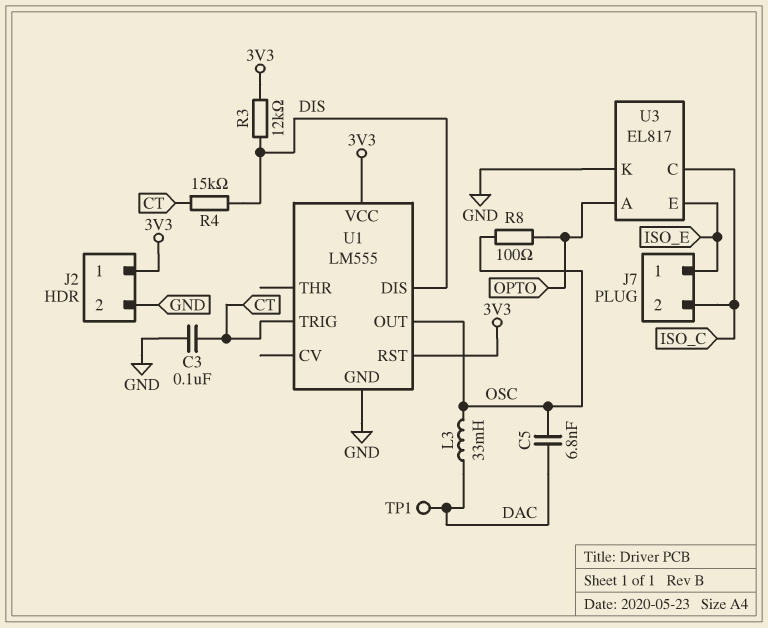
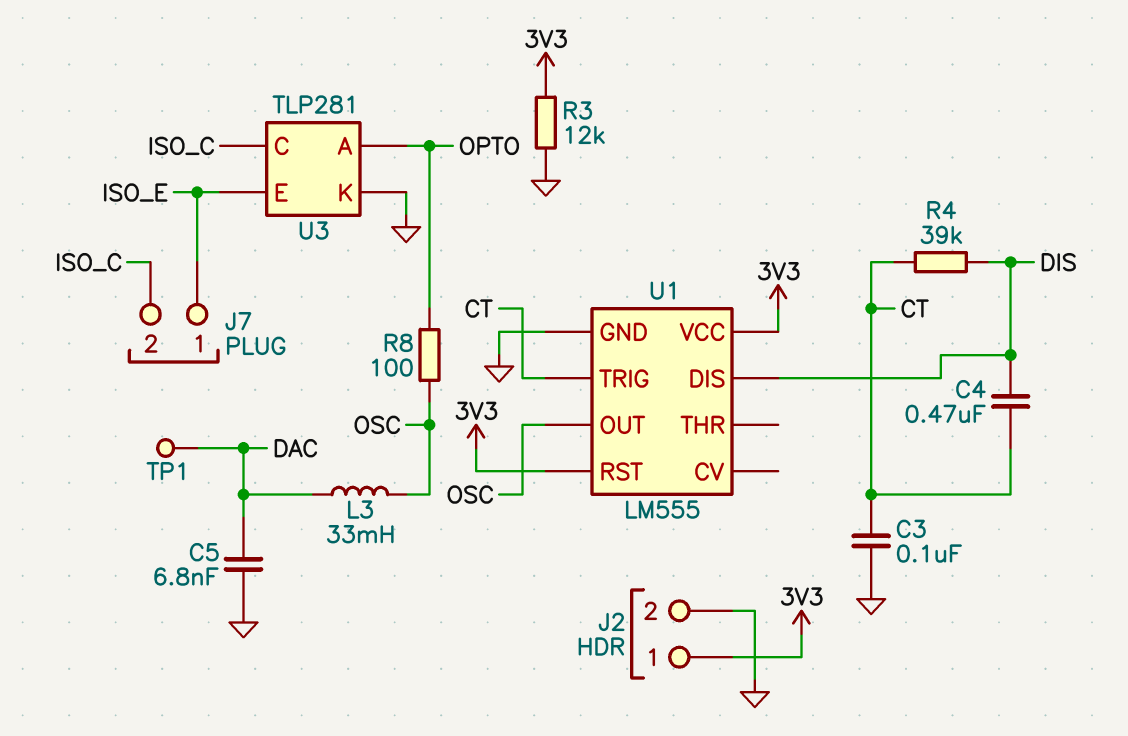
C4: none -> 470nF (CT, DIS)
C5: 6.8nF (DAC, OSC) -> 6.8nF (DAC, GND)
R3: 12k (3V3, DIS) -> 12k (3V3, GND)
R4: 15k (CT, DIS) -> 39k (CT, DIS)
U3: EL817 -> TLP281

